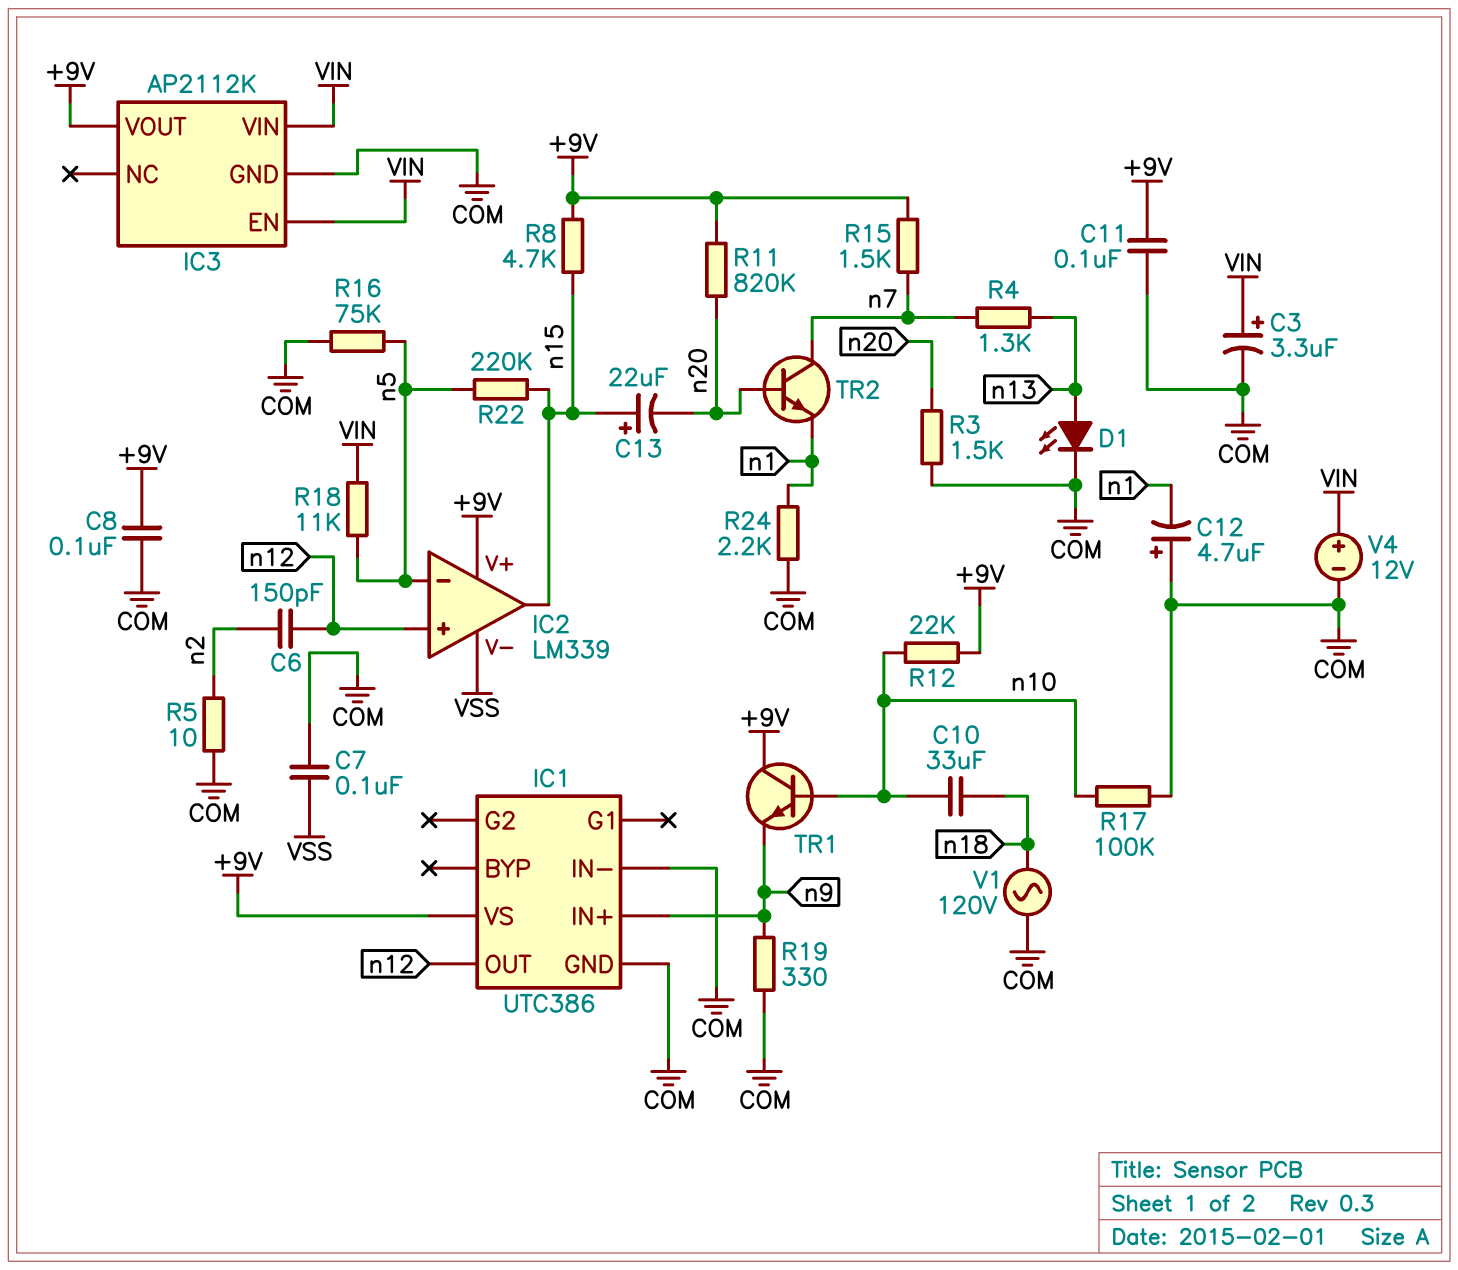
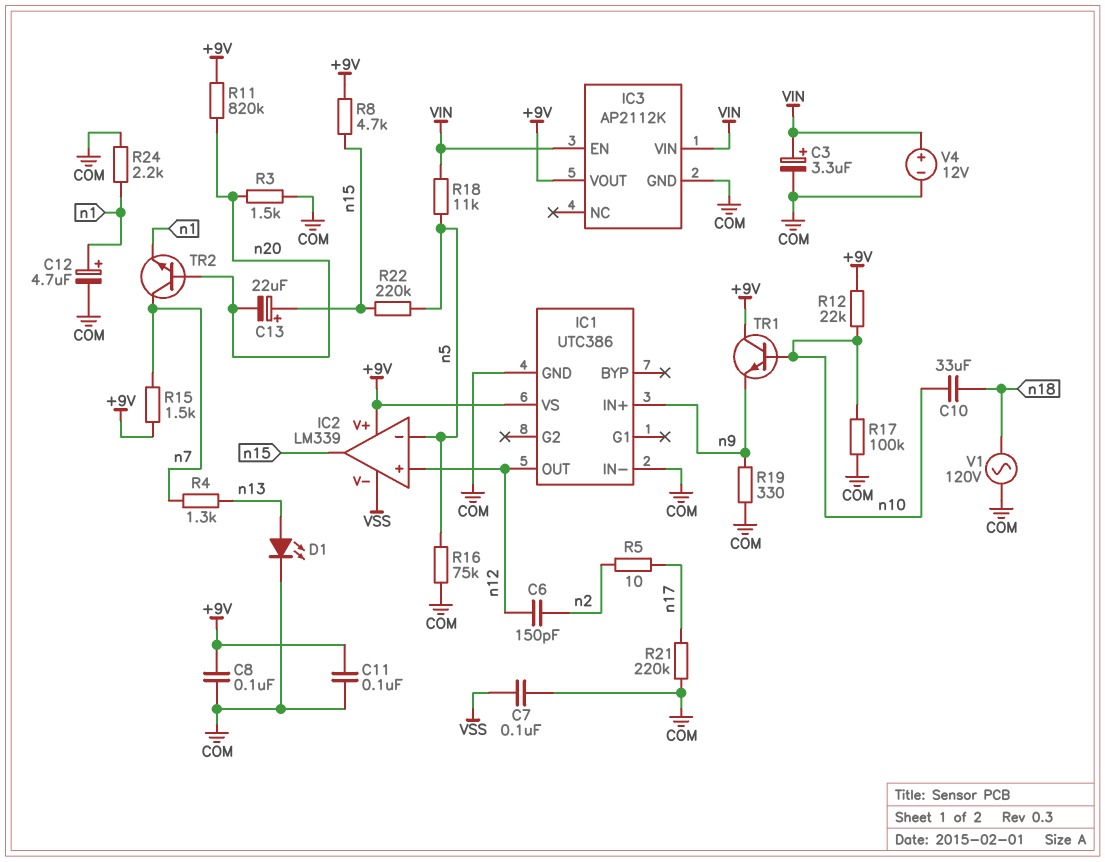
C12: 4.7uF (plus COM, minus n1) -> 4.7uF (plus n1, minus COM)
R5: 10 (COM, n2) -> 10 (n2, n17)
R21: none -> 220k (COM, n17)

